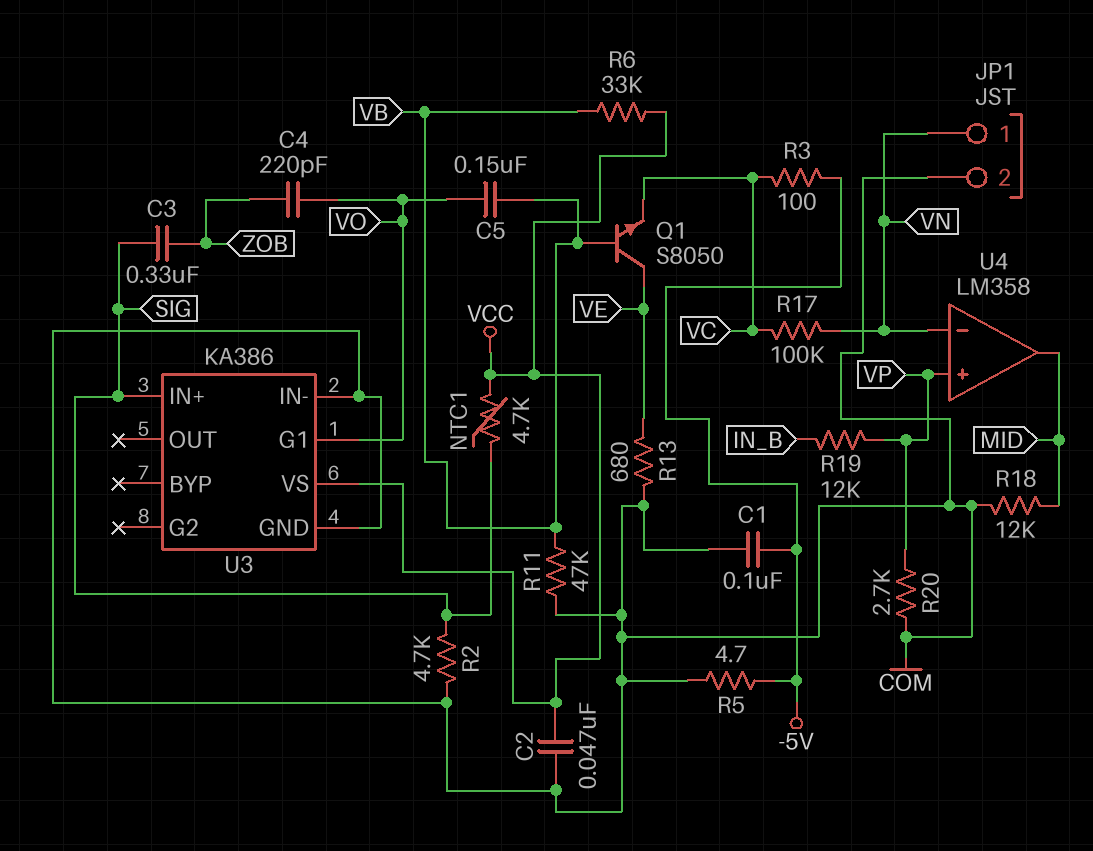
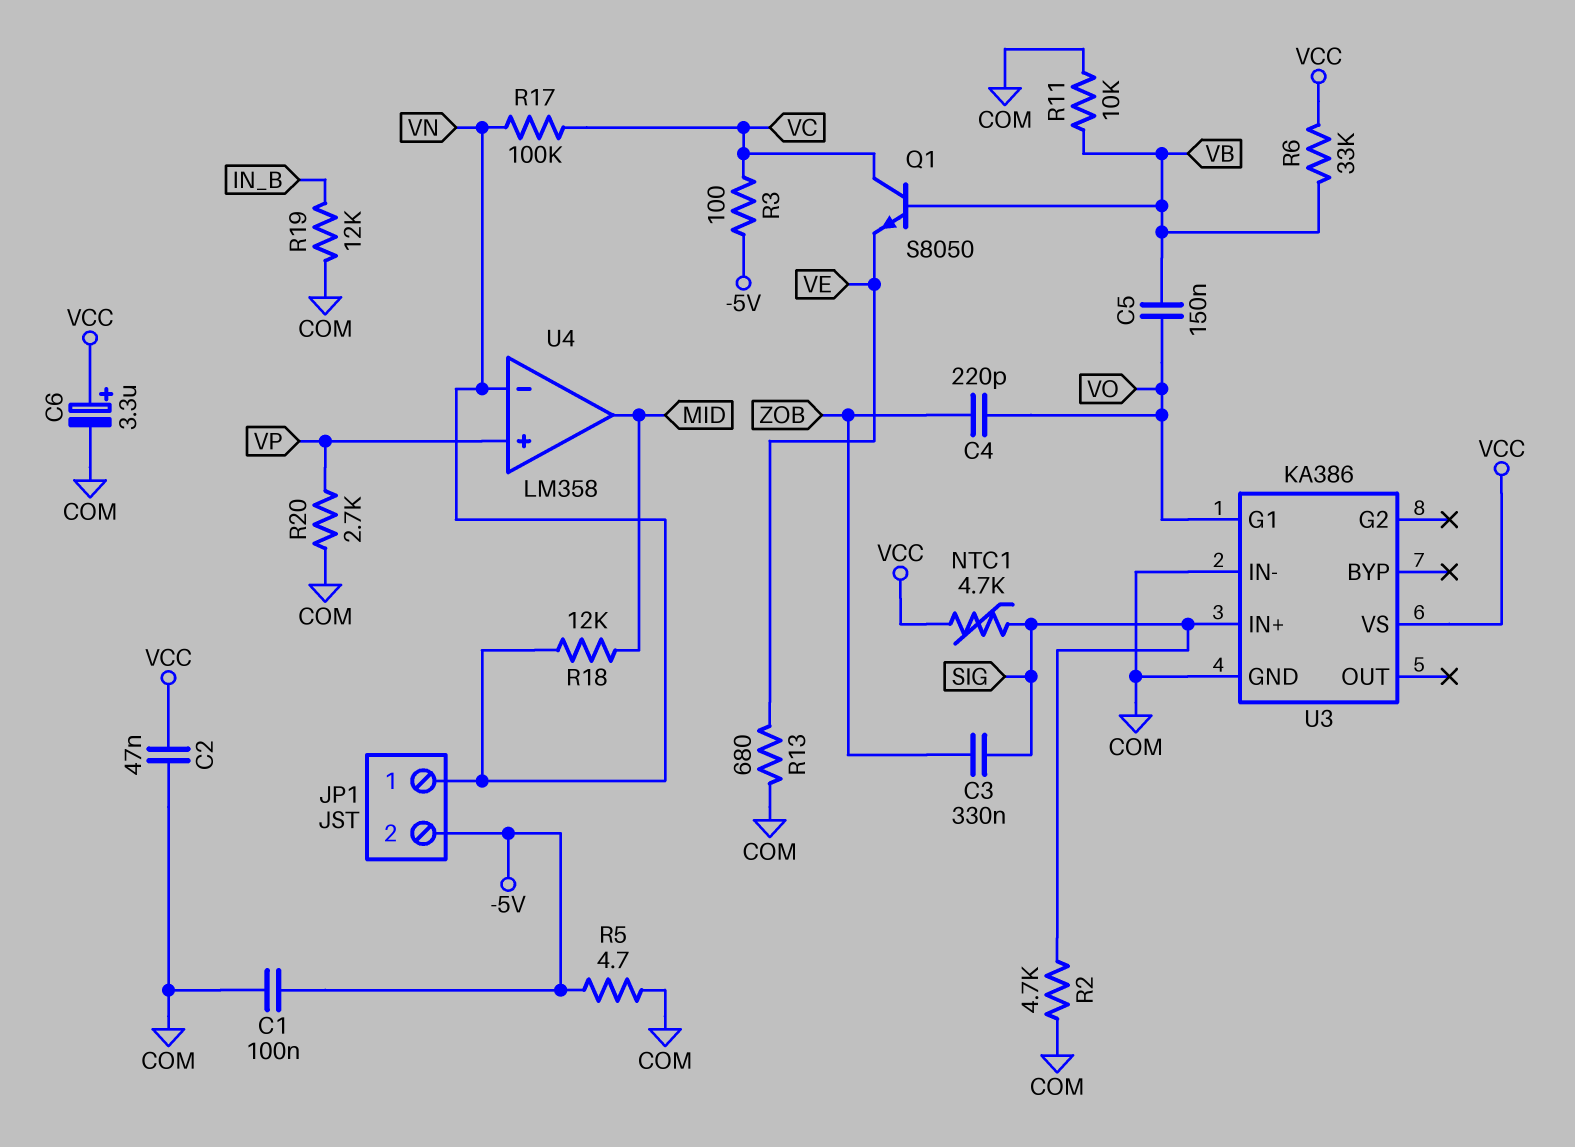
C6: none -> 3.3uF (plus VCC, minus COM)
JP1 pin 2: COM -> -5V
Q1: NPN S8050 (B VB, C VE, E VC) -> NPN S8050 (B VB, C VC, E VE)
R11: 47k (COM, VB) -> 10k (COM, VB)
R18: 12k (COM, MID) -> 12k (MID, VN)
R19: 12k (IN_B, VP) -> 12k (COM, IN_B)

